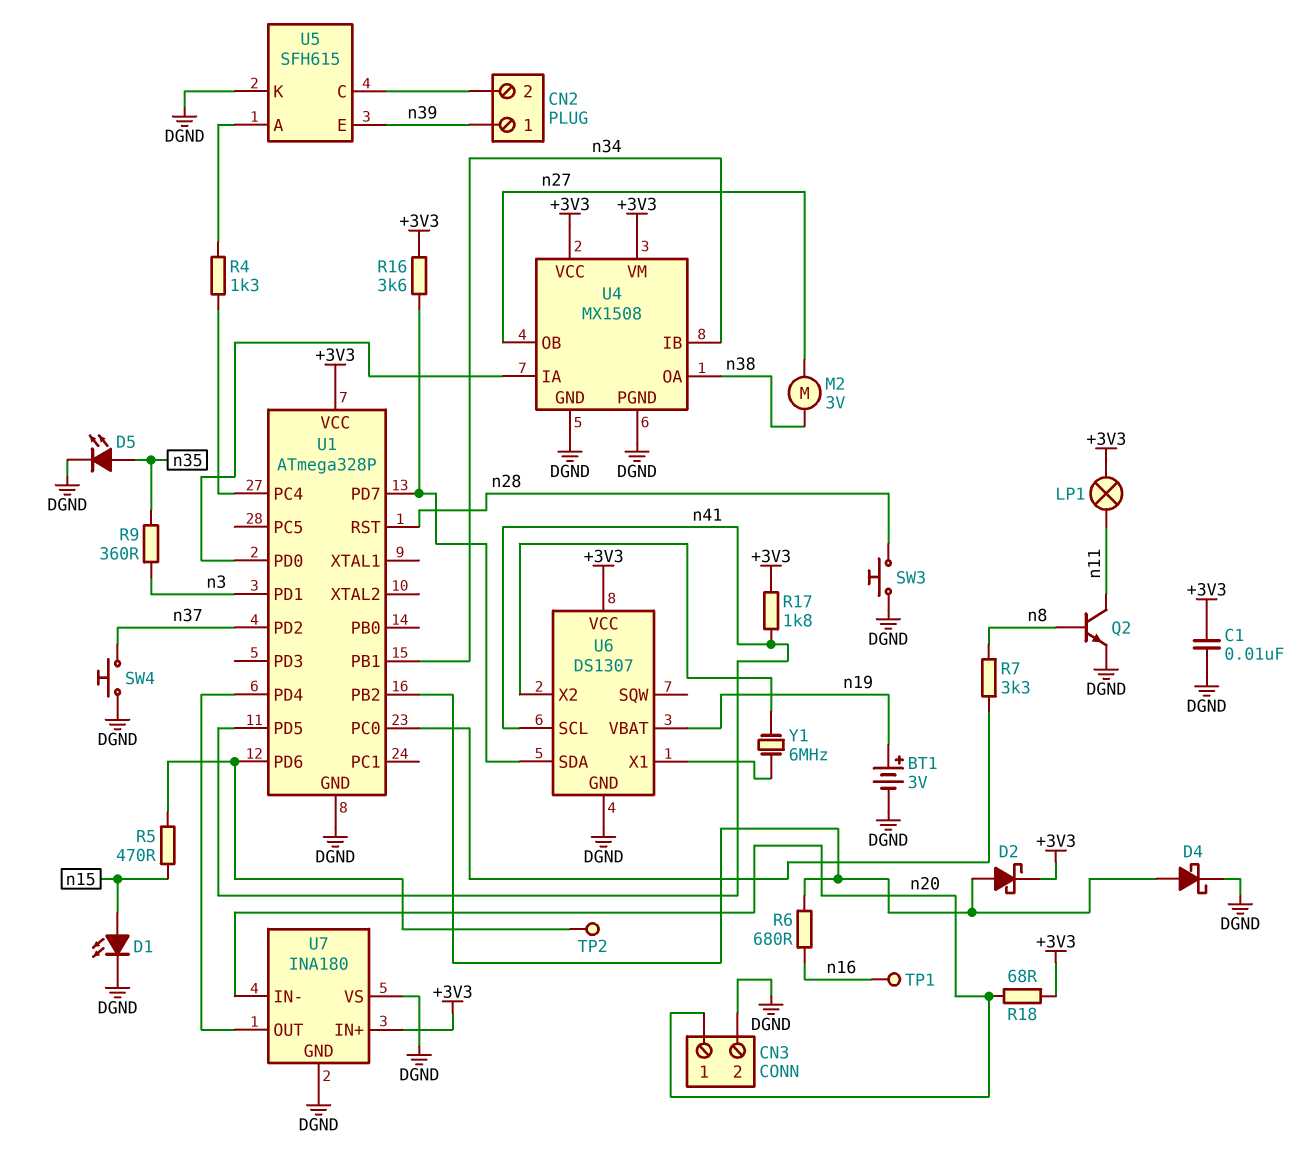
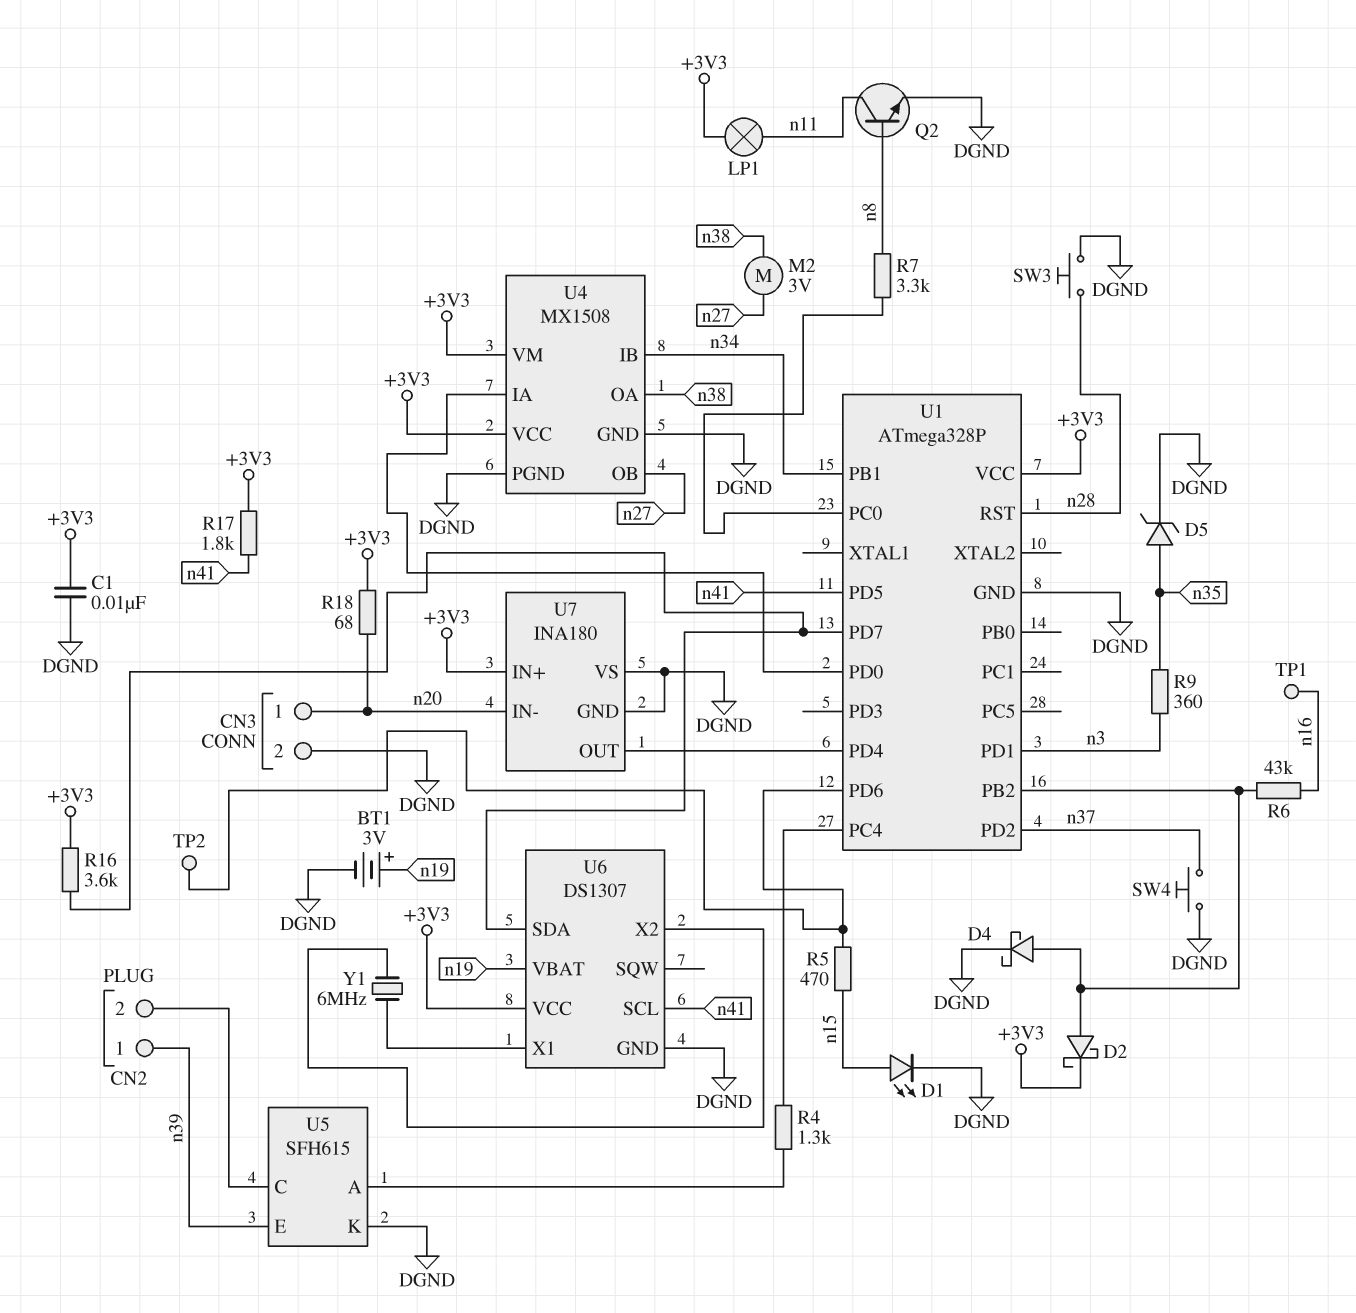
D5: LED (A n35, K DGND) -> zener (A n35, K DGND)
R6: 680 (U1/PB2, n16) -> 43k (U1/PB2, n16)

